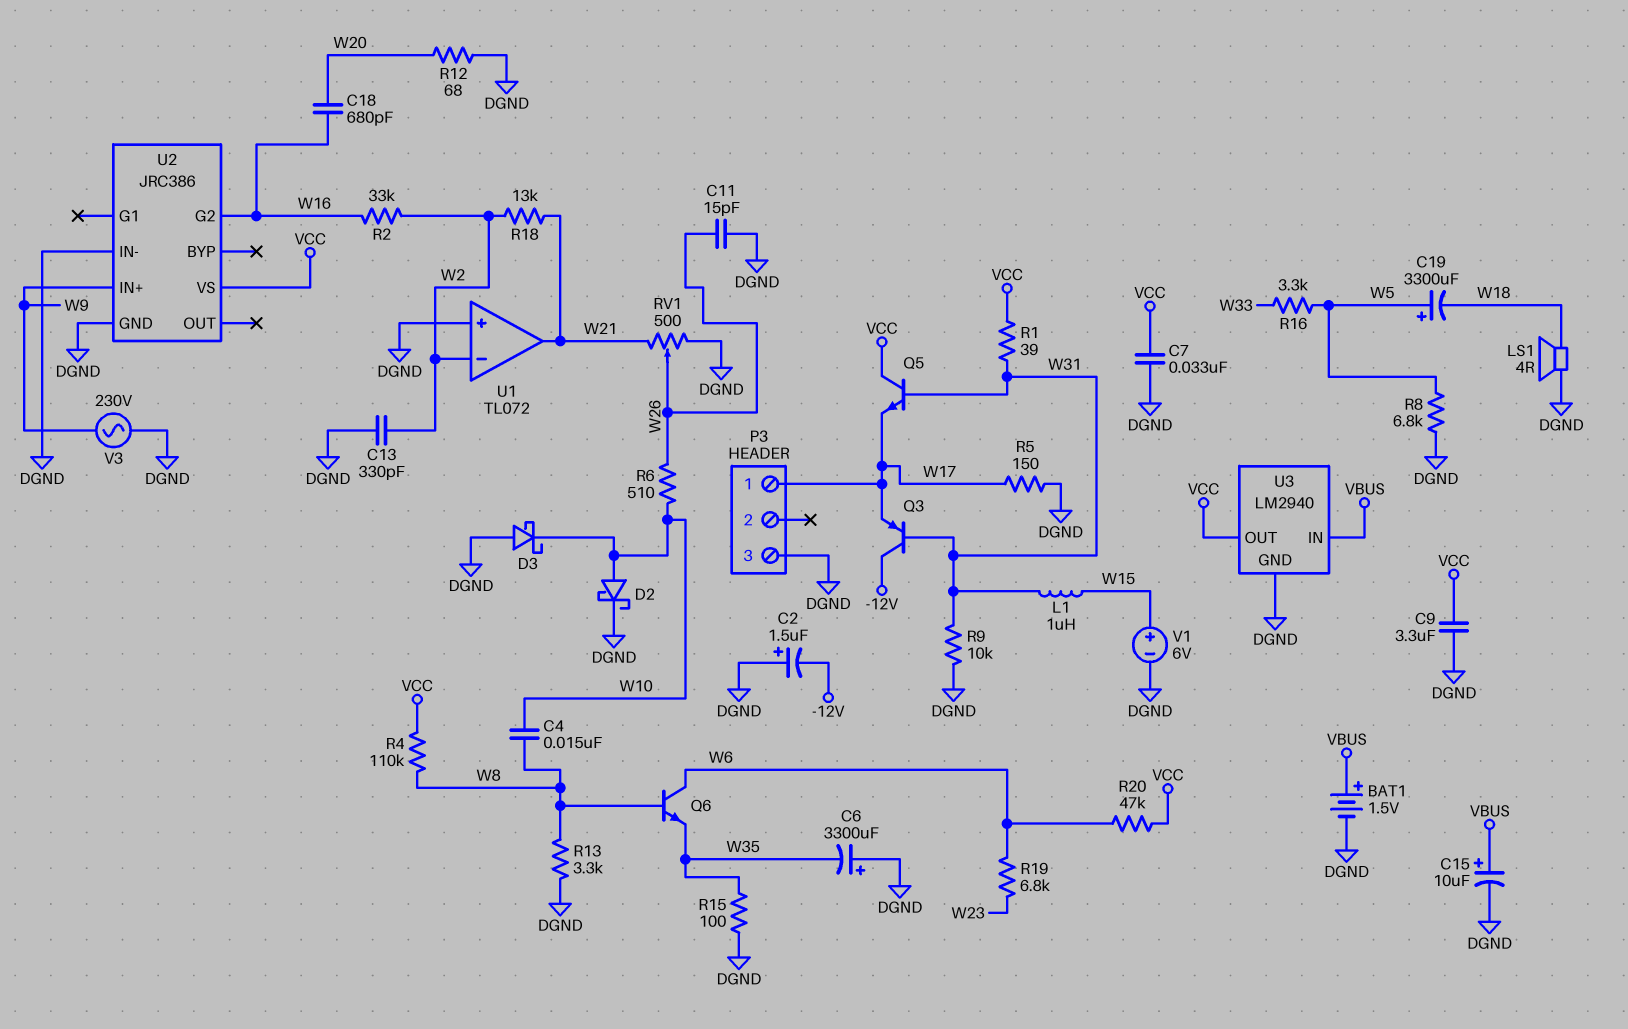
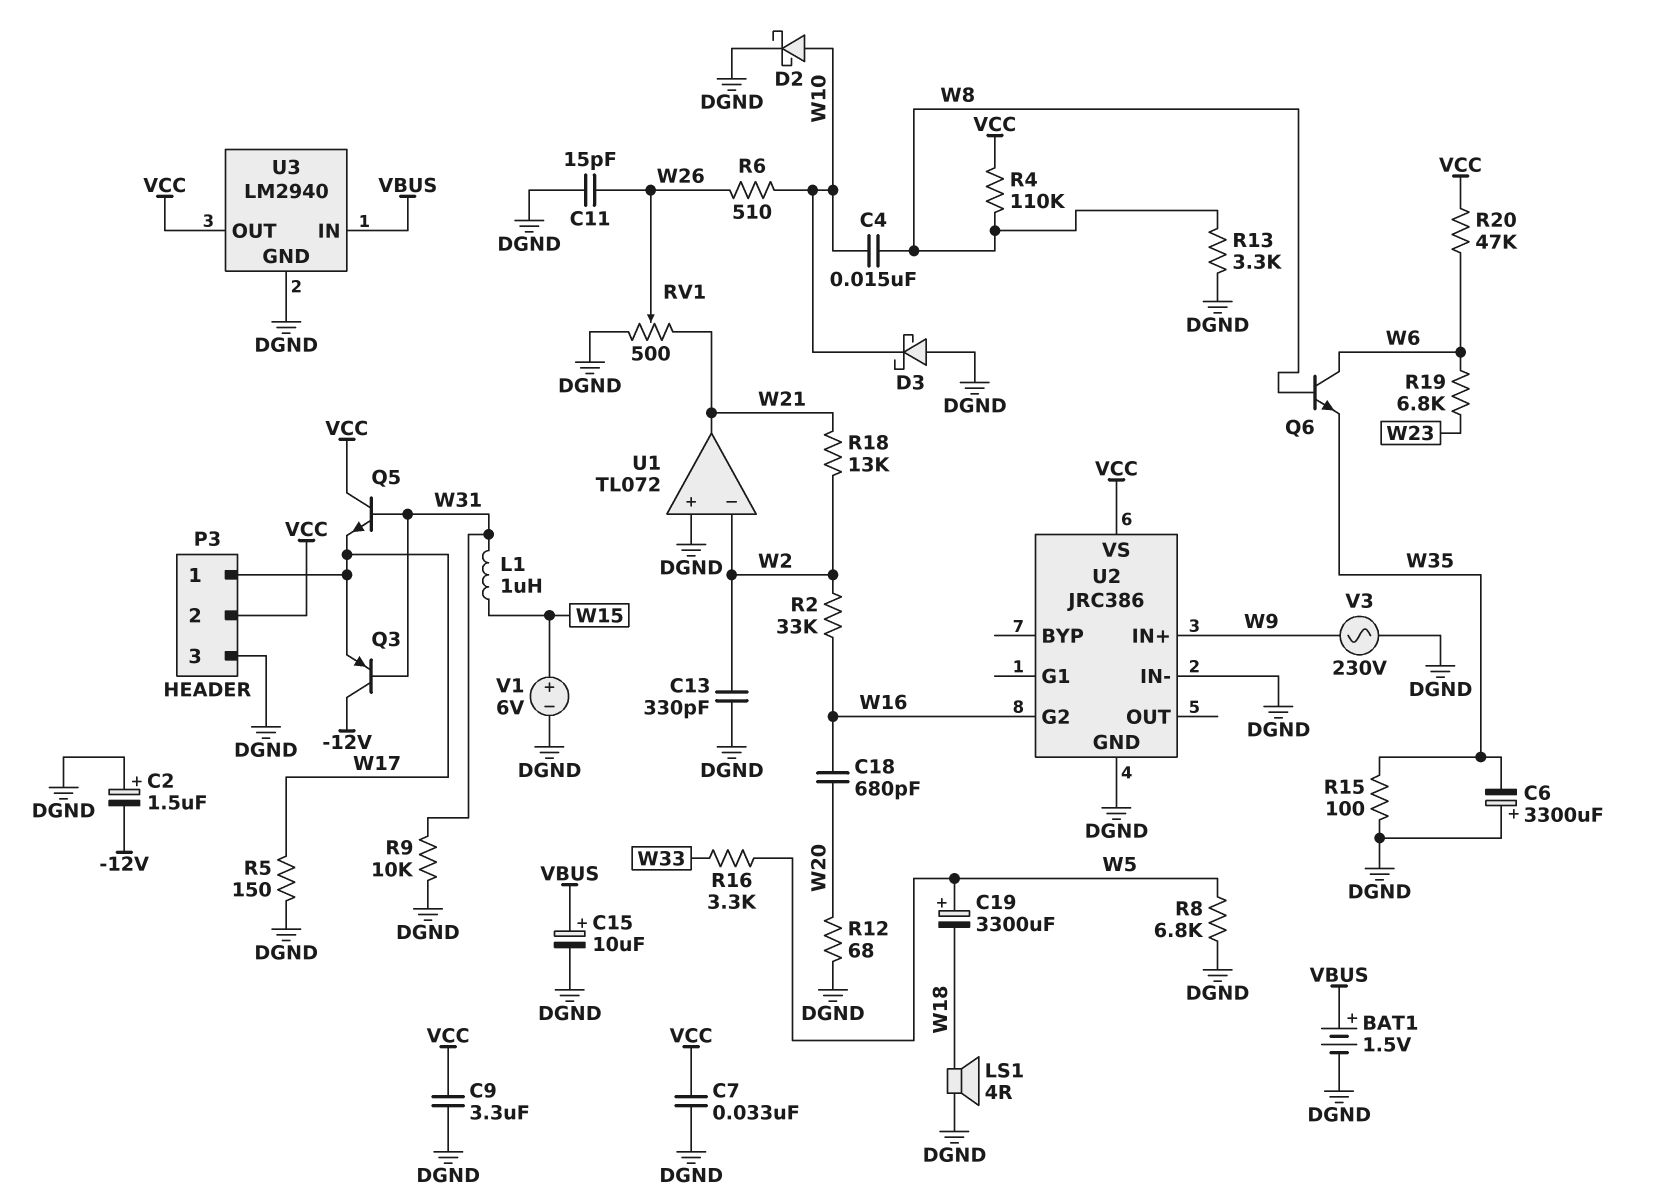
P3 pin 2: none -> VCC
R1: 39 (VCC, W31) -> none

